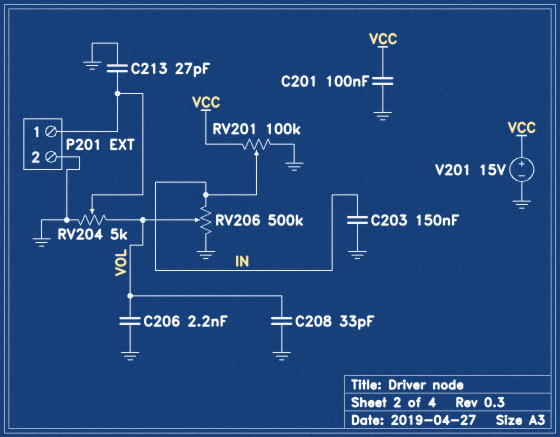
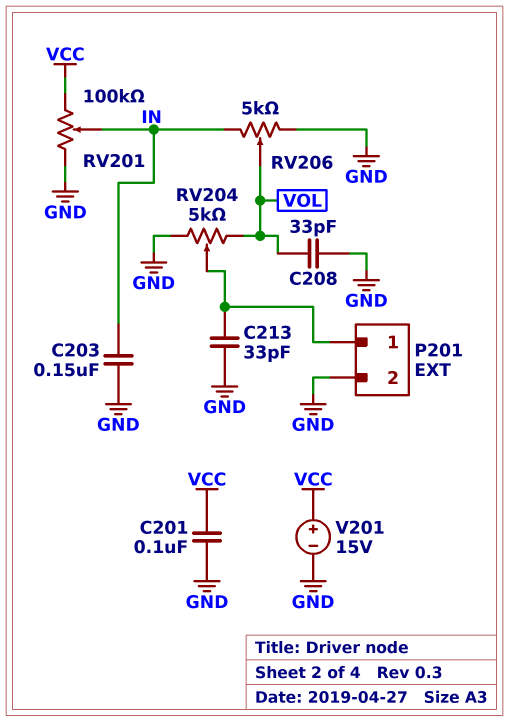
C206: 2.2nF (GND, VOL) -> none
C213: 27pF (GND, P201/1) -> 33pF (GND, P201/1)
RV206: 500k (GND, IN, wiper VOL) -> 5k (GND, IN, wiper VOL)

